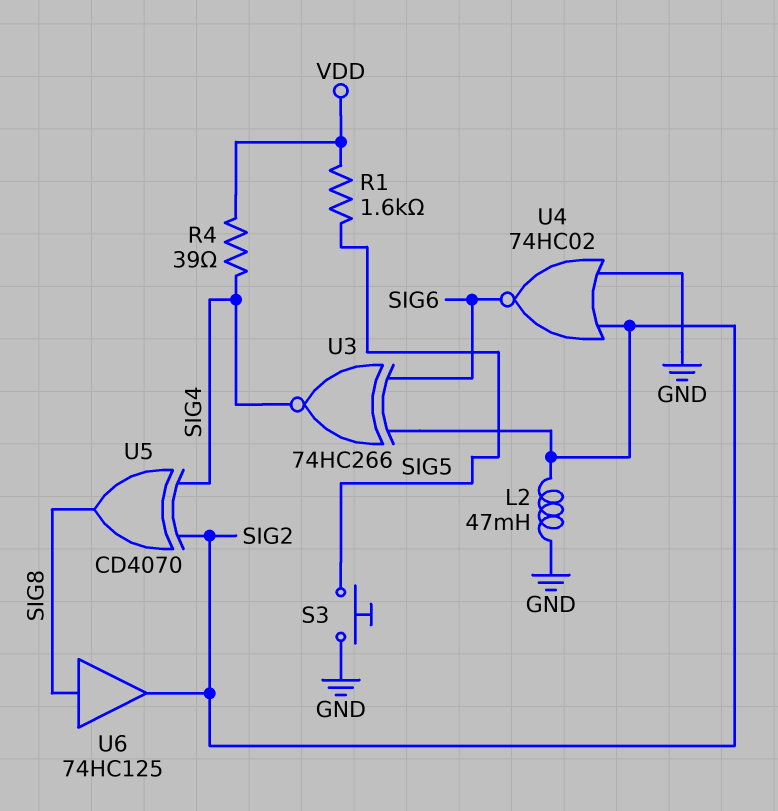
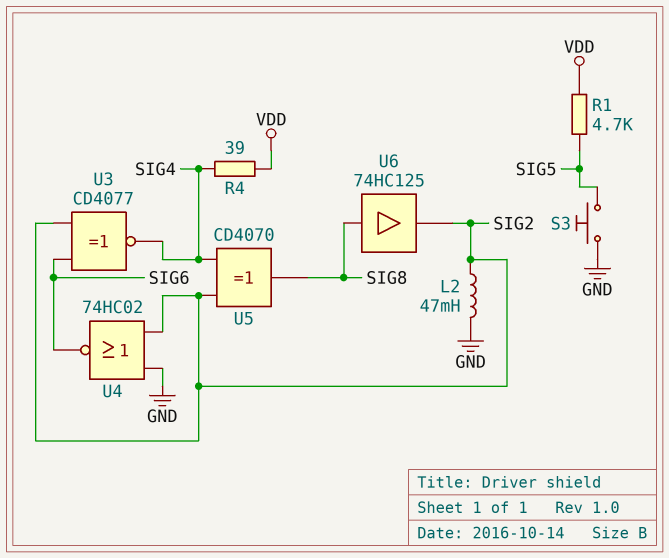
R1: 1.6k (SIG5, VDD) -> 4.7k (SIG5, VDD)
U3: XNOR 74HC266 (in SIG2, in SIG6, out SIG4) -> XNOR CD4077 (in SIG2, in SIG6, out SIG4)

